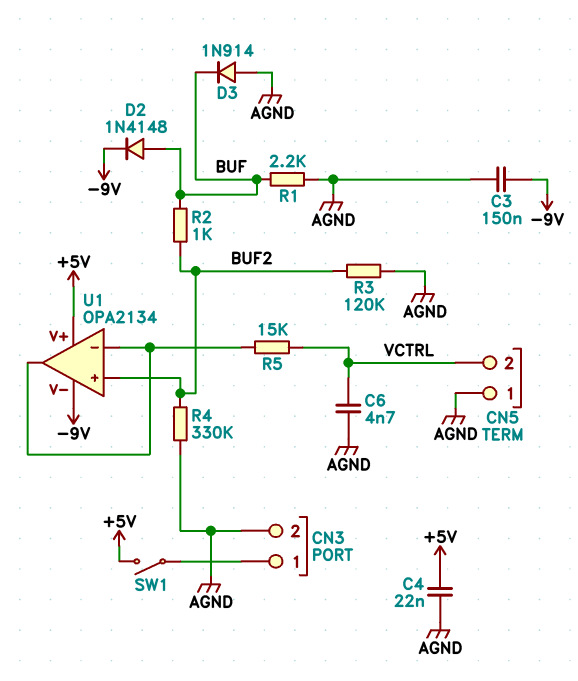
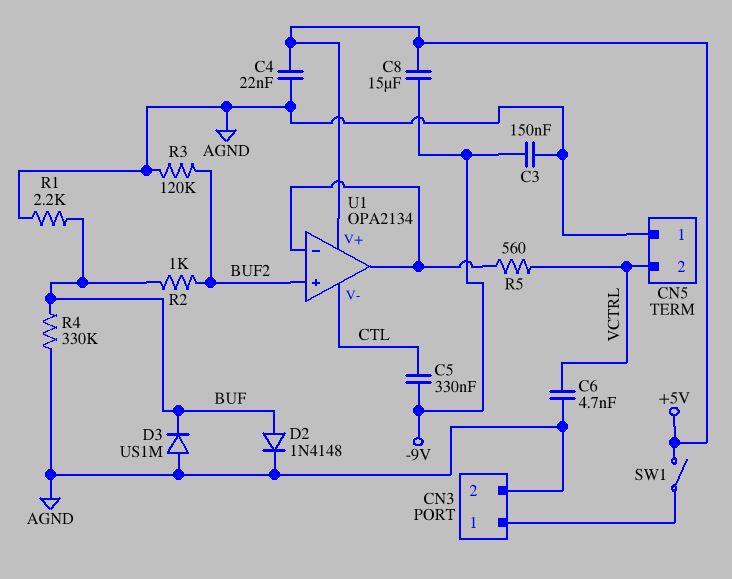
C5: none -> 330nF (-9V, CTL)
C8: none -> 15uF (+5V, -9V)
D2: diode 1N4148 (A BUF, K -9V) -> diode 1N4148 (A BUF, K AGND)
D3: diode 1N914 (A AGND, K BUF) -> diode US1M (A AGND, K BUF)
R4: 330k (AGND, BUF2) -> 330k (AGND, BUF)
R5: 15k (U1/in-, VCTRL) -> 560 (U1/in-, VCTRL)
U1 pin V-: -9V -> CTL

